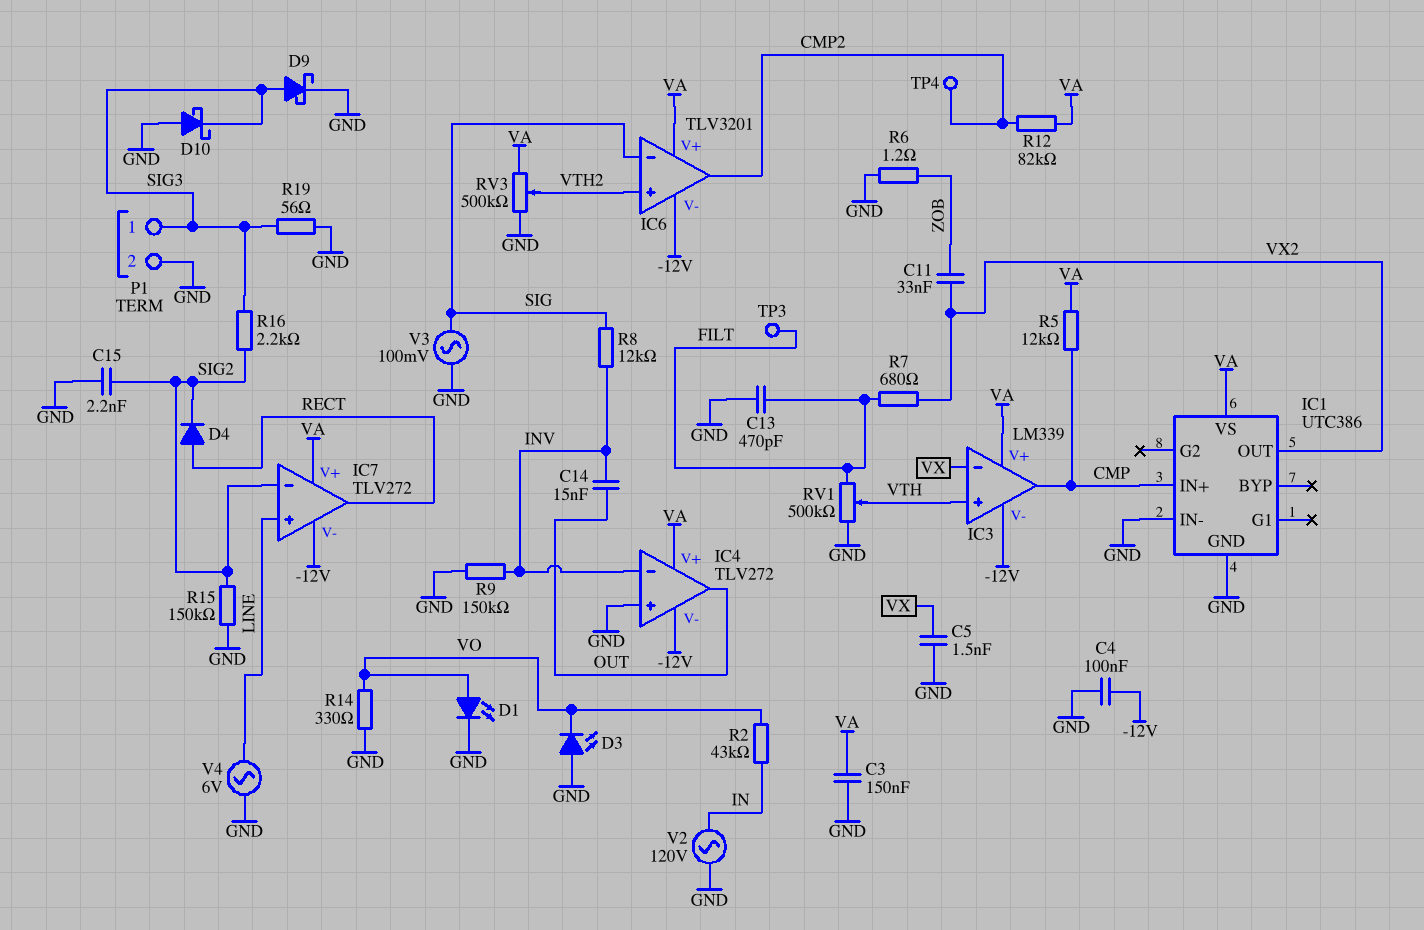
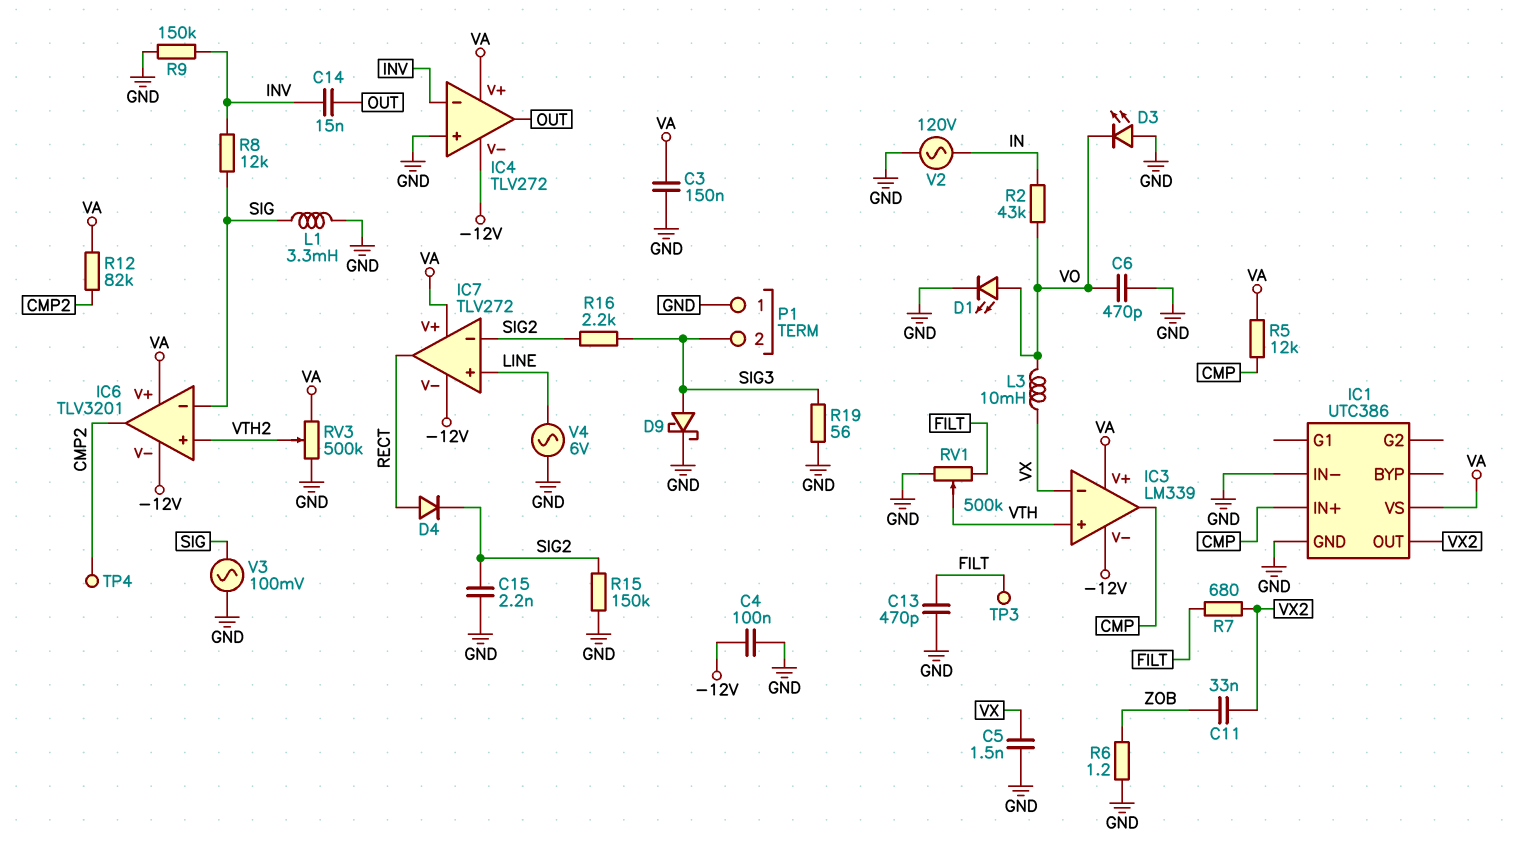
C6: none -> 470pF (GND, VO)
D10: schottky (A GND, K SIG3) -> none
L1: none -> 3.3mH (GND, SIG)
L3: none -> 10mH (VO, VX)
P1 pin 1: SIG3 -> GND
P1 pin 2: GND -> SIG3
R14: 330 (GND, VO) -> none

